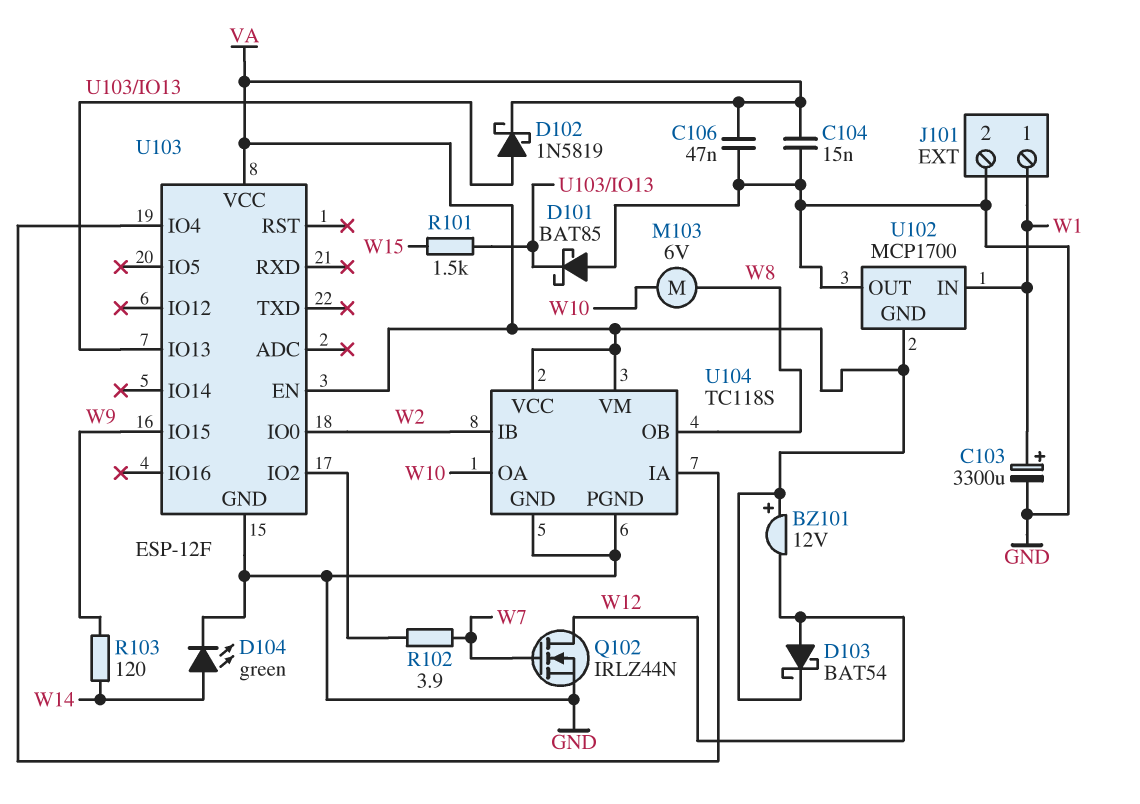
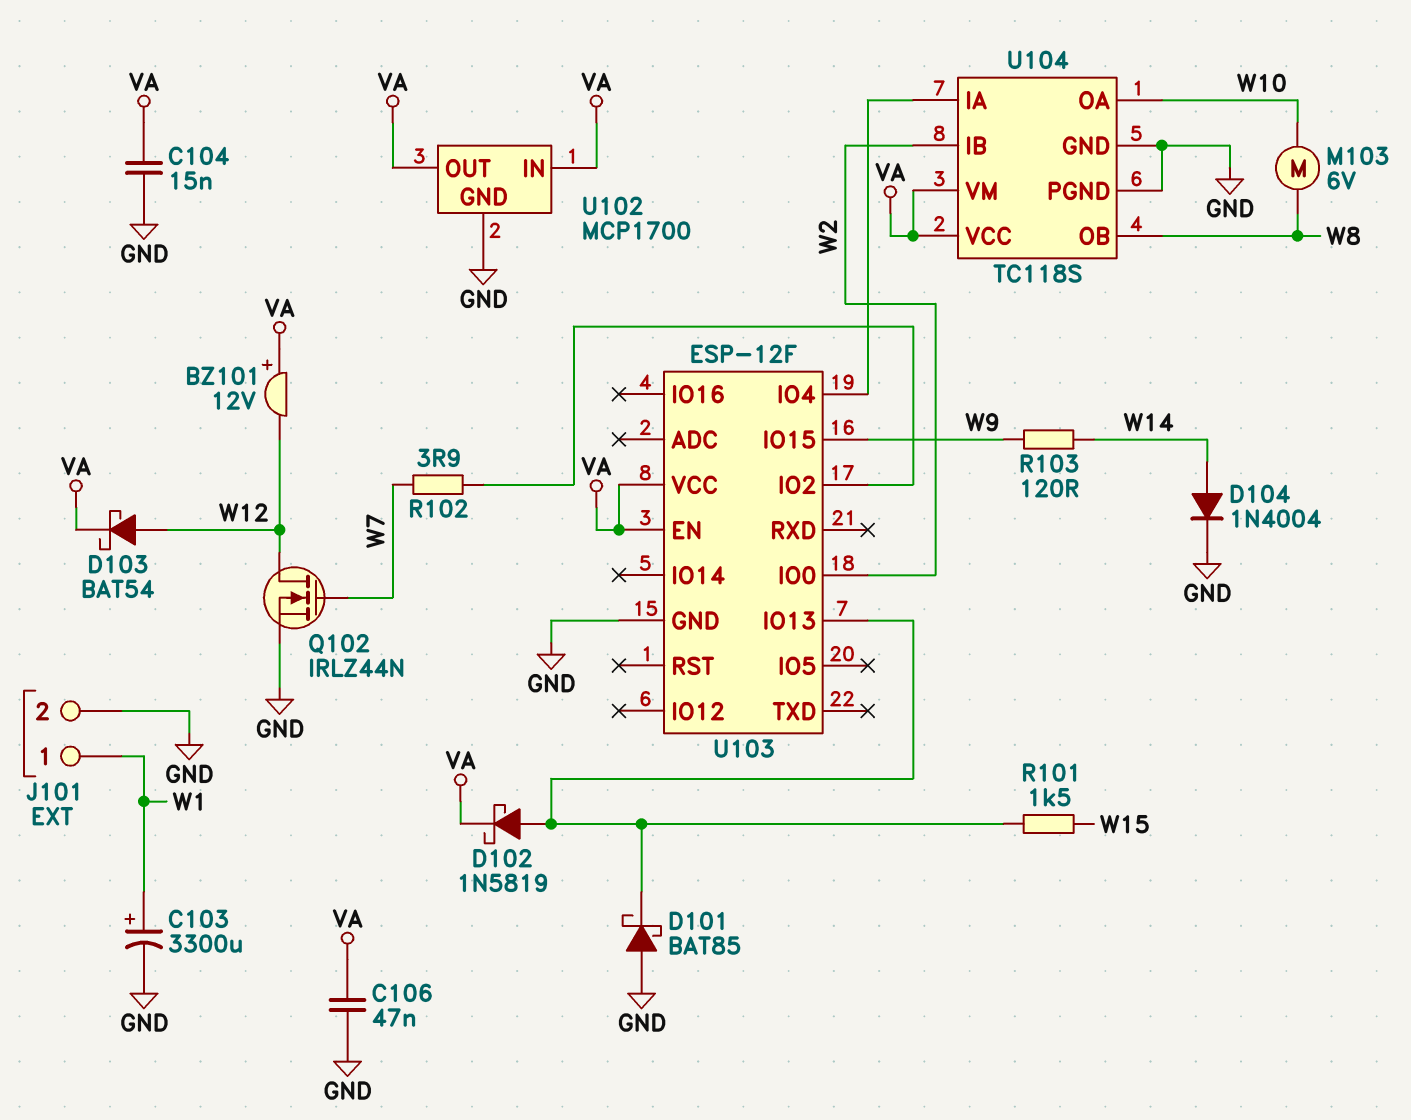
D104: LED green (A W14, K GND) -> diode 1N4004 (A W14, K GND)
U102 pin GND: VA -> GND
U102 pin IN: W1 -> VA
U102 pin OUT: GND -> VA

